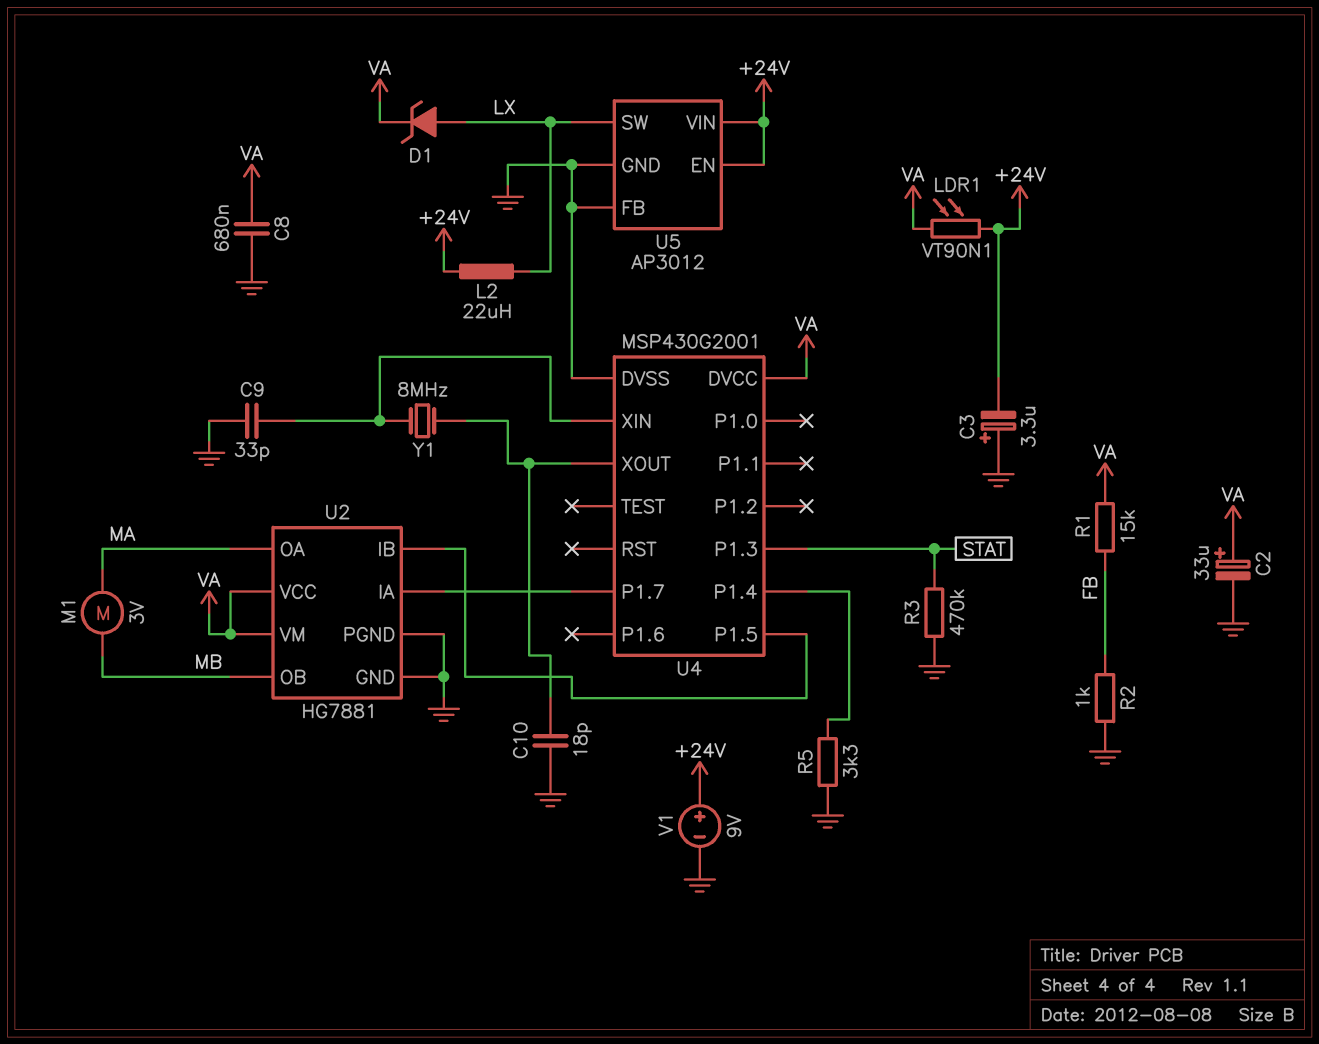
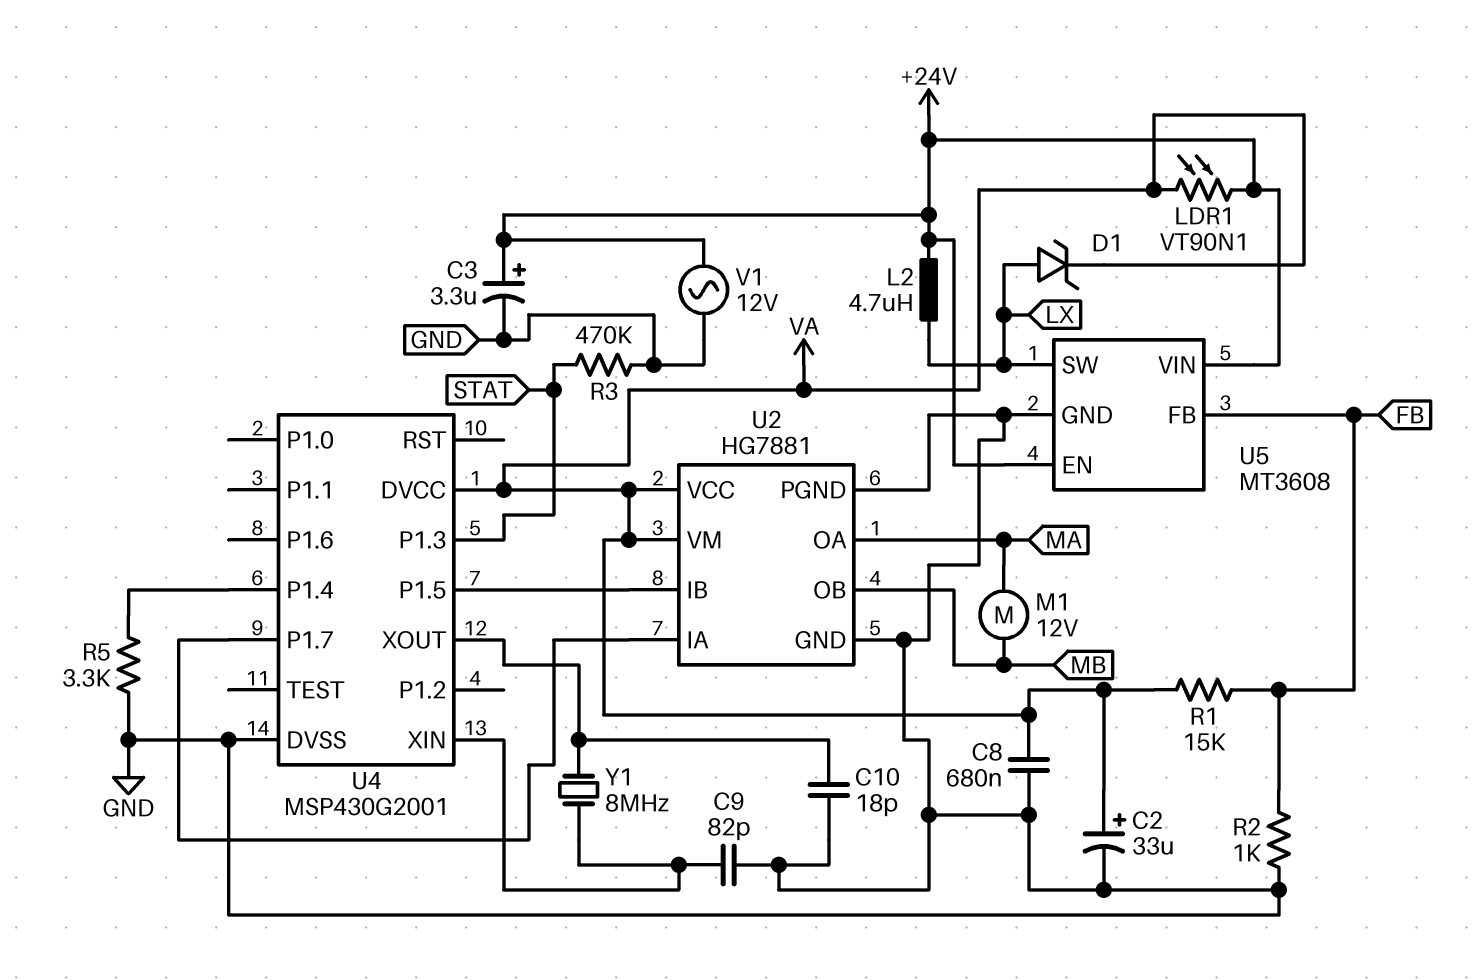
C3: 3.3uF (plus GND, minus +24V) -> 3.3uF (plus +24V, minus GND)
C9: 33pF (GND, U4/XIN) -> 82pF (GND, U4/XIN)
L2: 22uH (+24V, LX) -> 4.7uH (+24V, LX)
M1: motor 3V (MA, MB) -> motor 12V (MA, MB)
U5: AP3012 -> MT3608
U5 pin FB: GND -> FB
V1: 9V (plus +24V, minus GND) -> AC 12V (+24V, GND)

